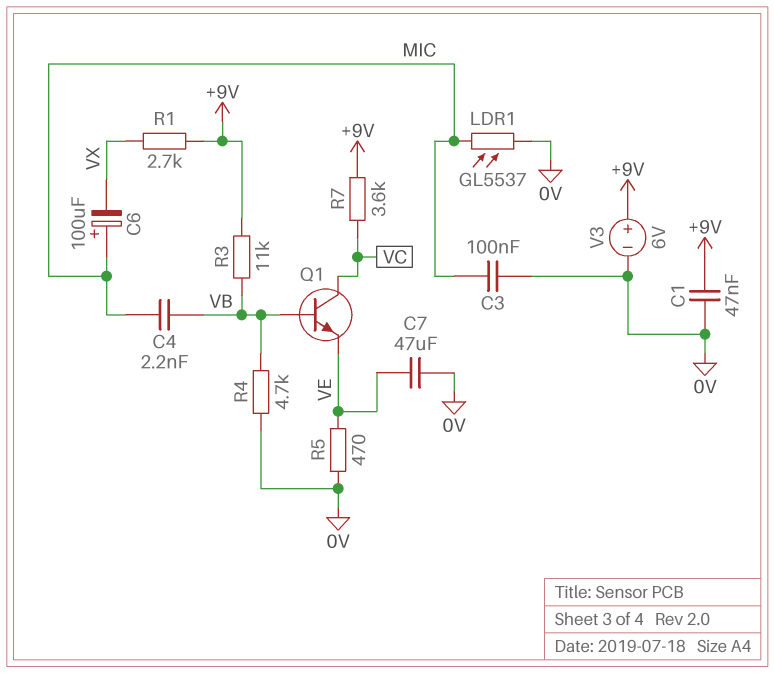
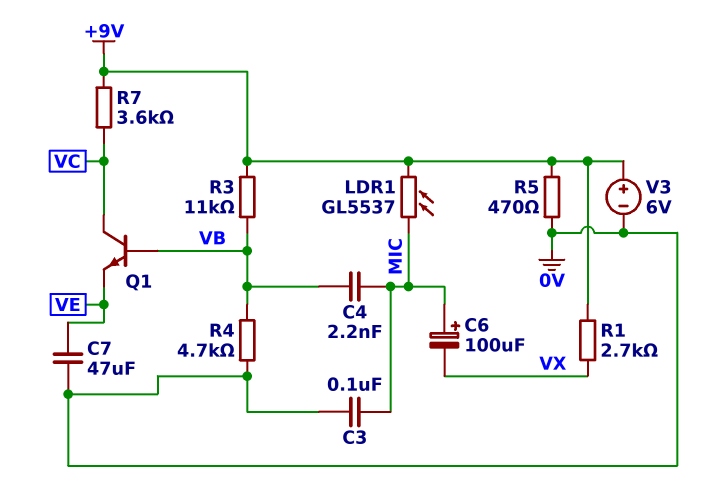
C1: 47nF (+9V, 0V) -> none
LDR1: GL5537 (0V, MIC) -> GL5537 (+9V, MIC)
R5: 470 (0V, VE) -> 470 (+9V, 0V)

